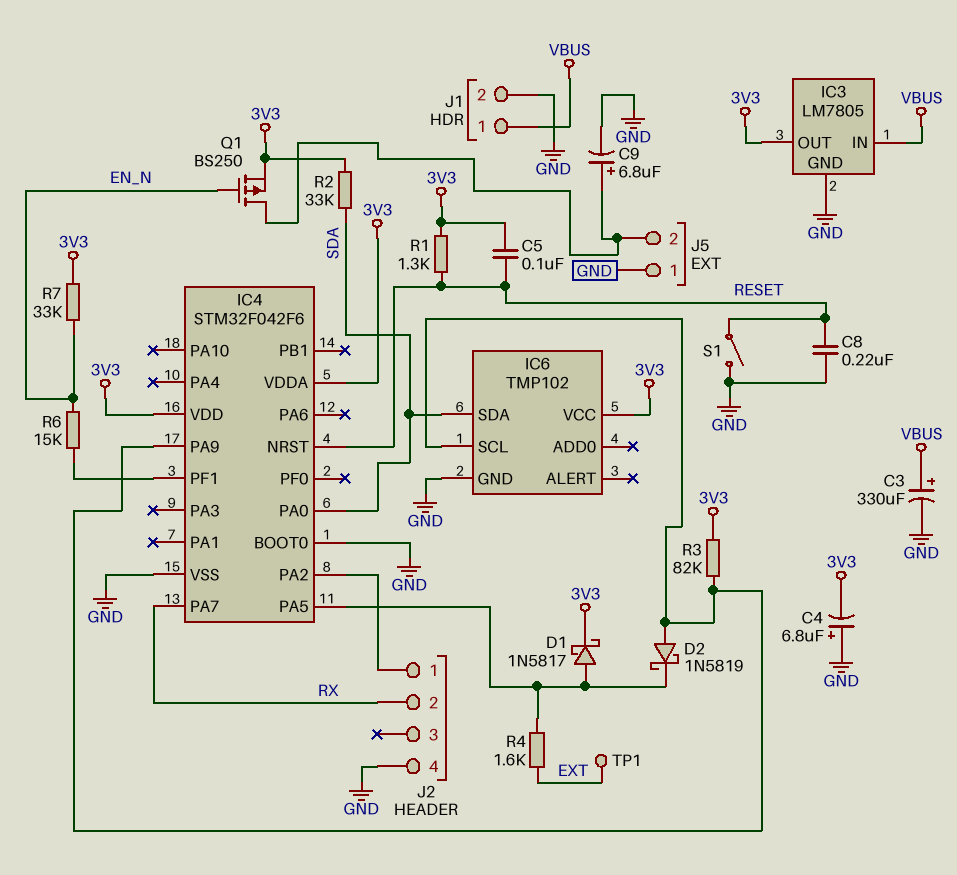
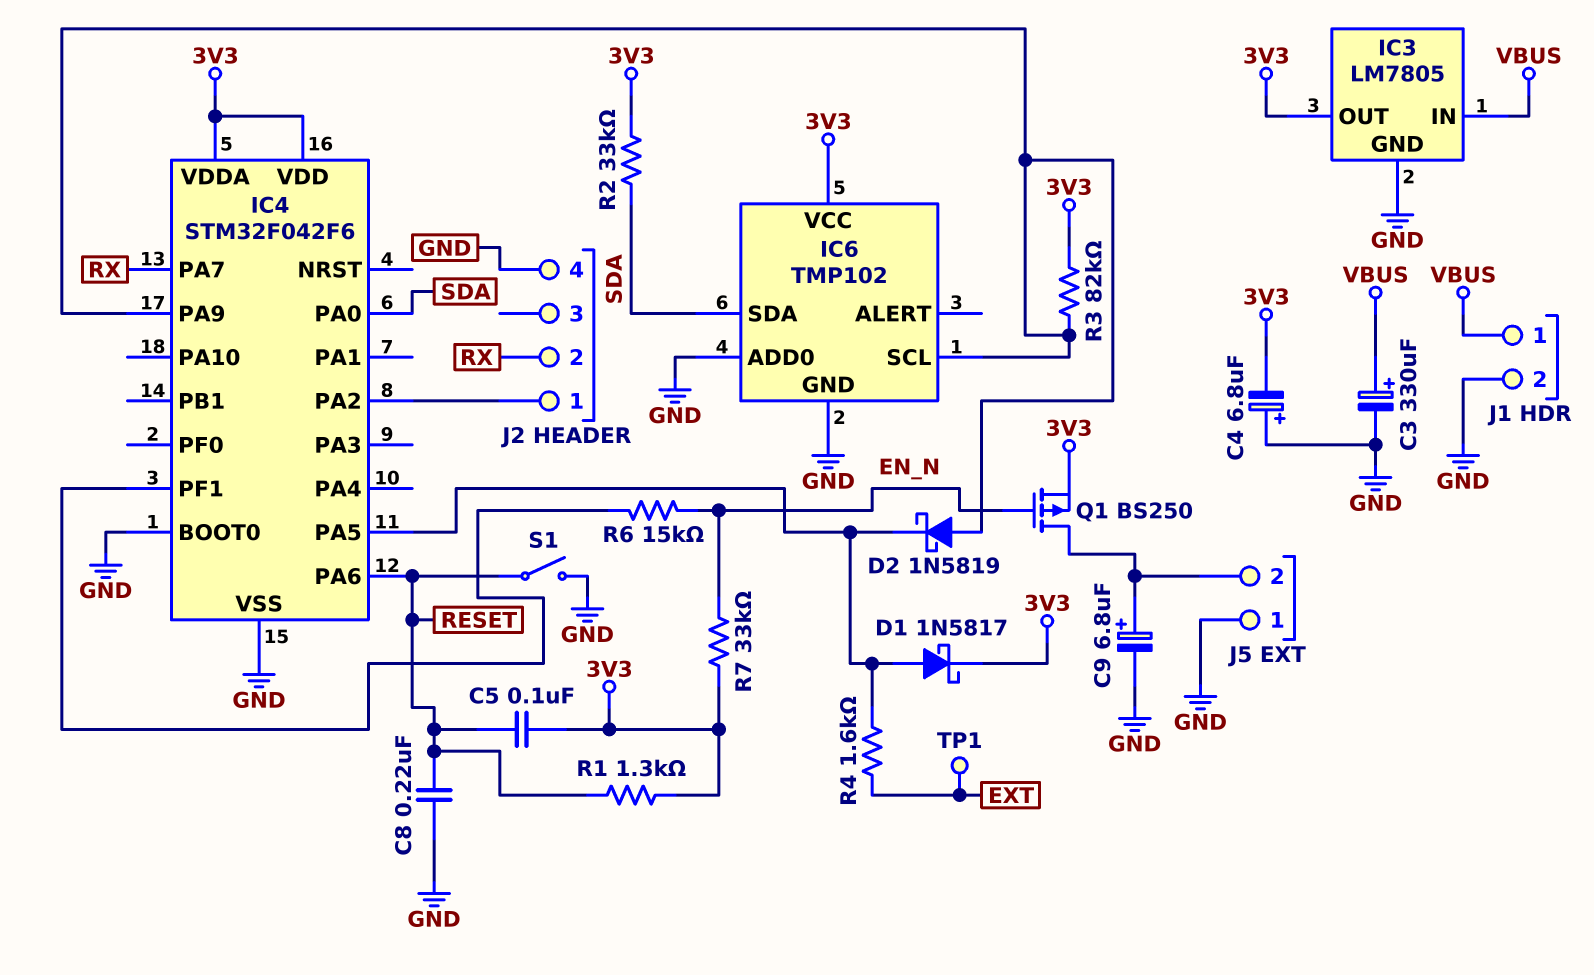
IC4 pin NRST: RESET -> none
IC4 pin PA6: none -> RESET
IC6 pin ADD0: none -> GND

